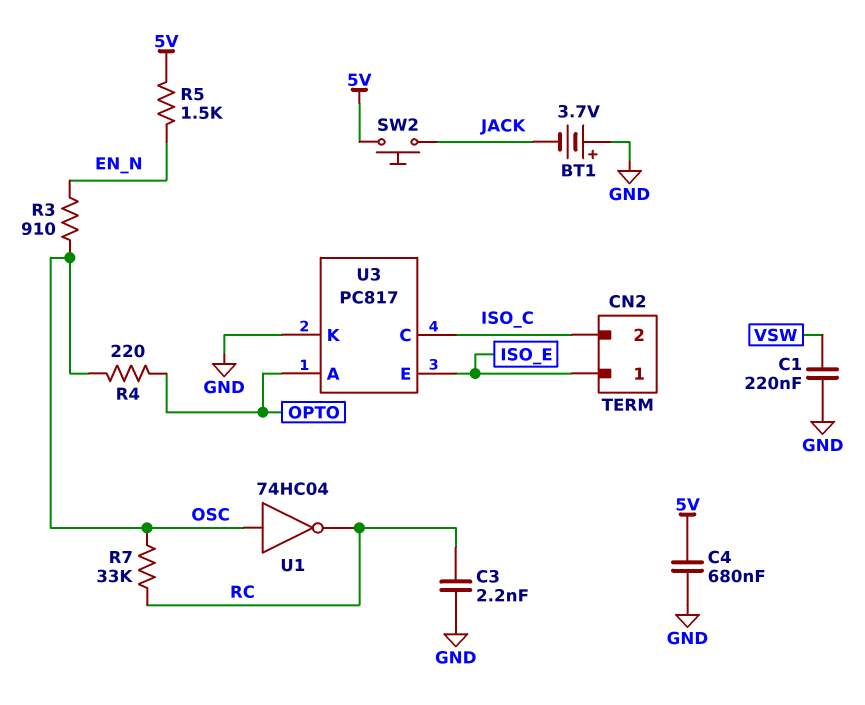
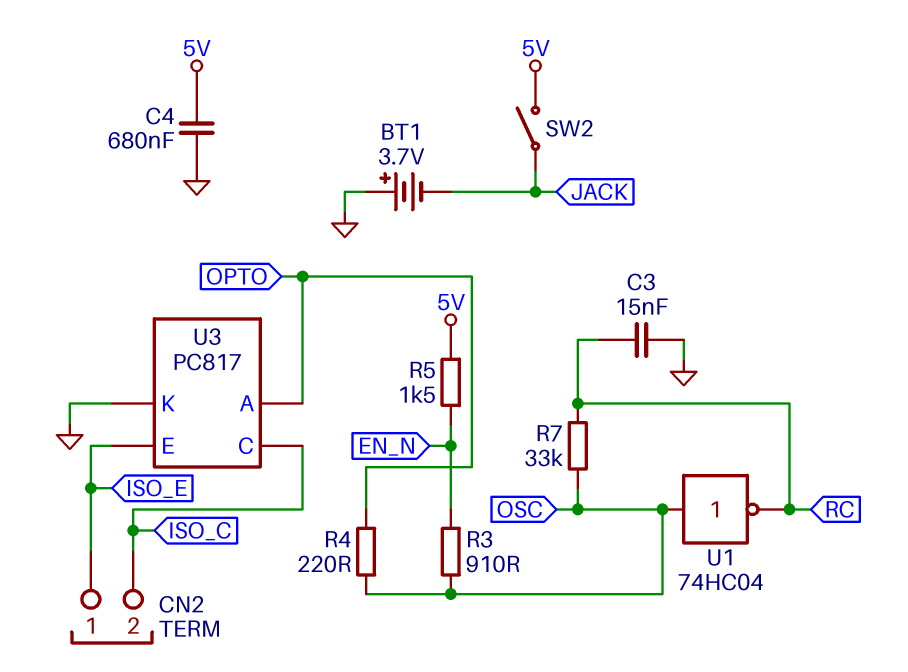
C1: 220nF (GND, VSW) -> none
C3: 2.2nF (GND, RC) -> 15nF (GND, RC)
SW2: button (5V, JACK) -> switch (5V, JACK)

